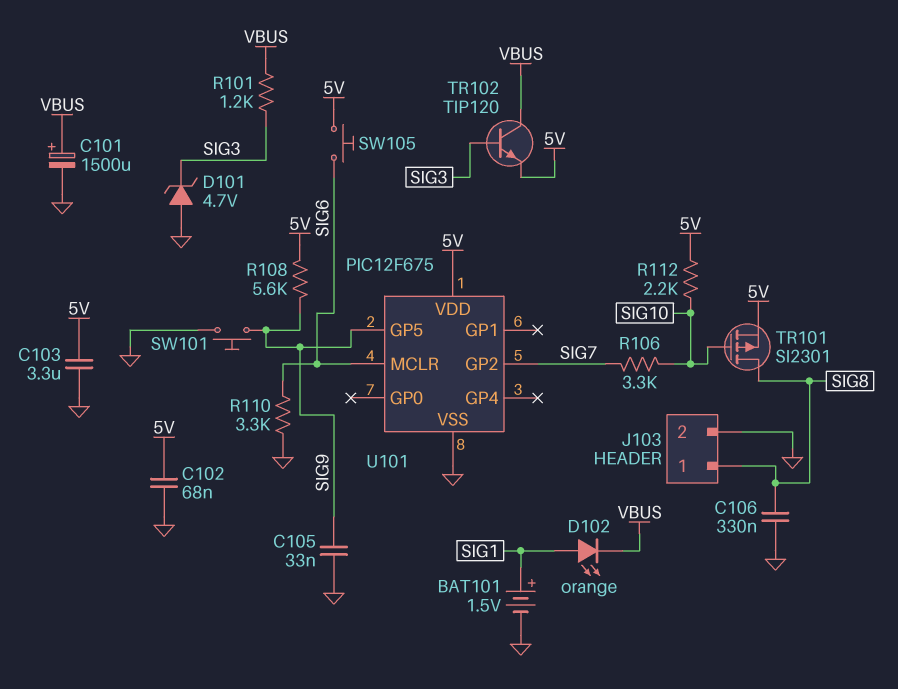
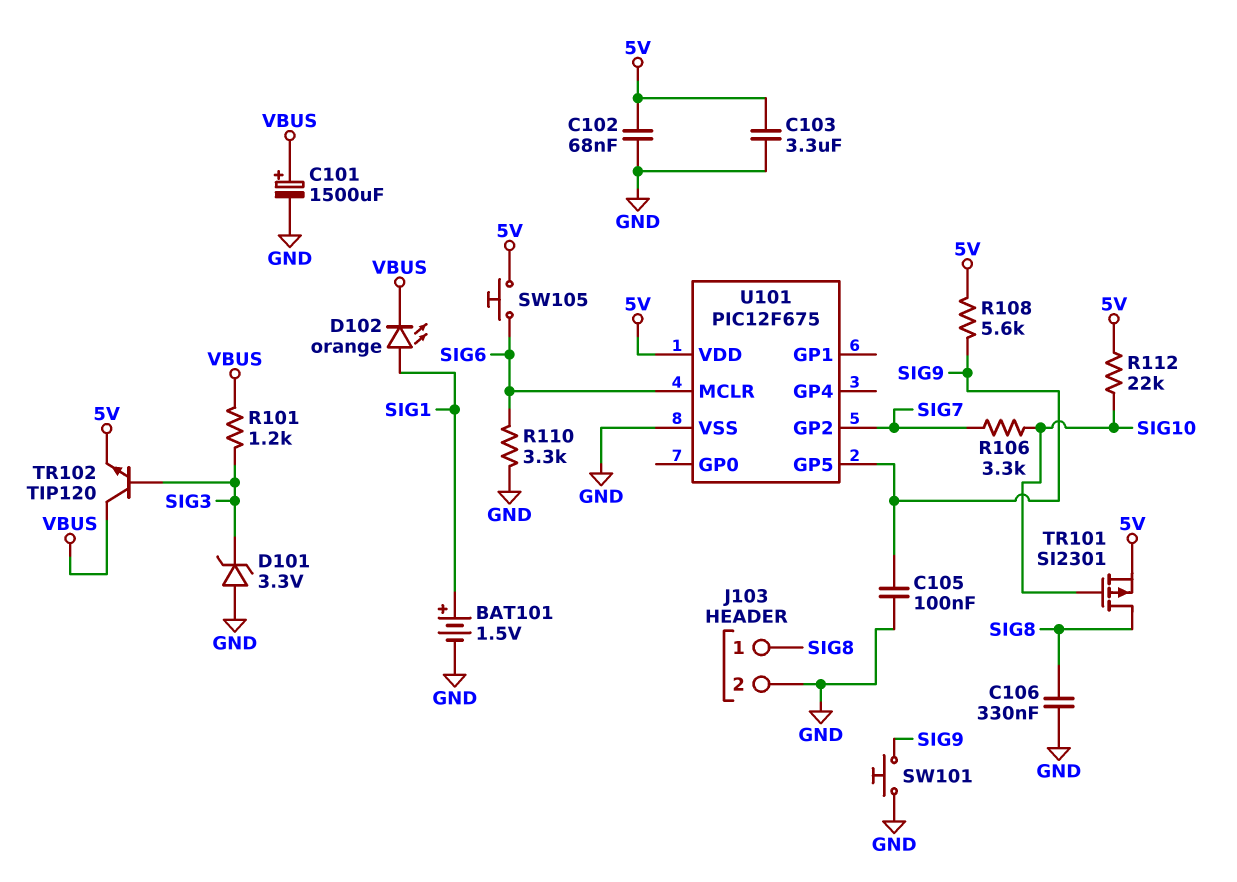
C105: 33nF (GND, SIG9) -> 100nF (GND, SIG9)
D101: zener 4.7V (A GND, K SIG3) -> zener 3.3V (A GND, K SIG3)
R112: 2.2k (5V, SIG10) -> 22k (5V, SIG10)

